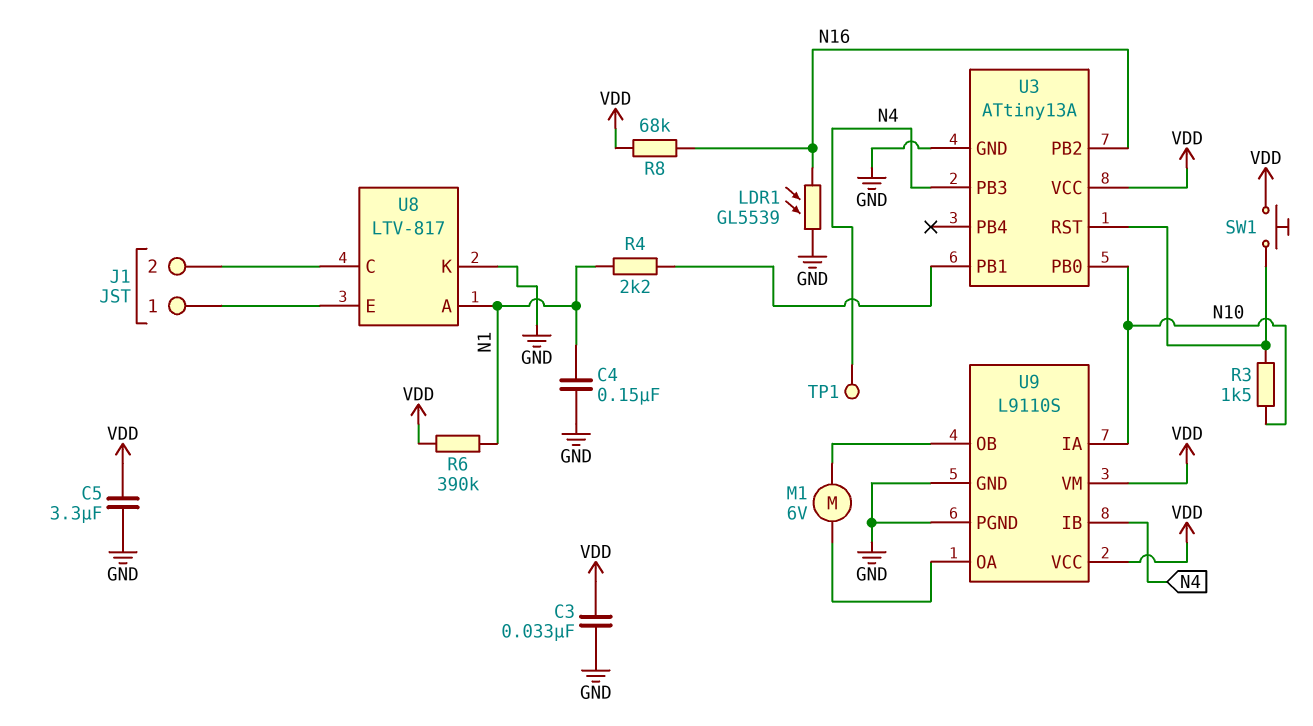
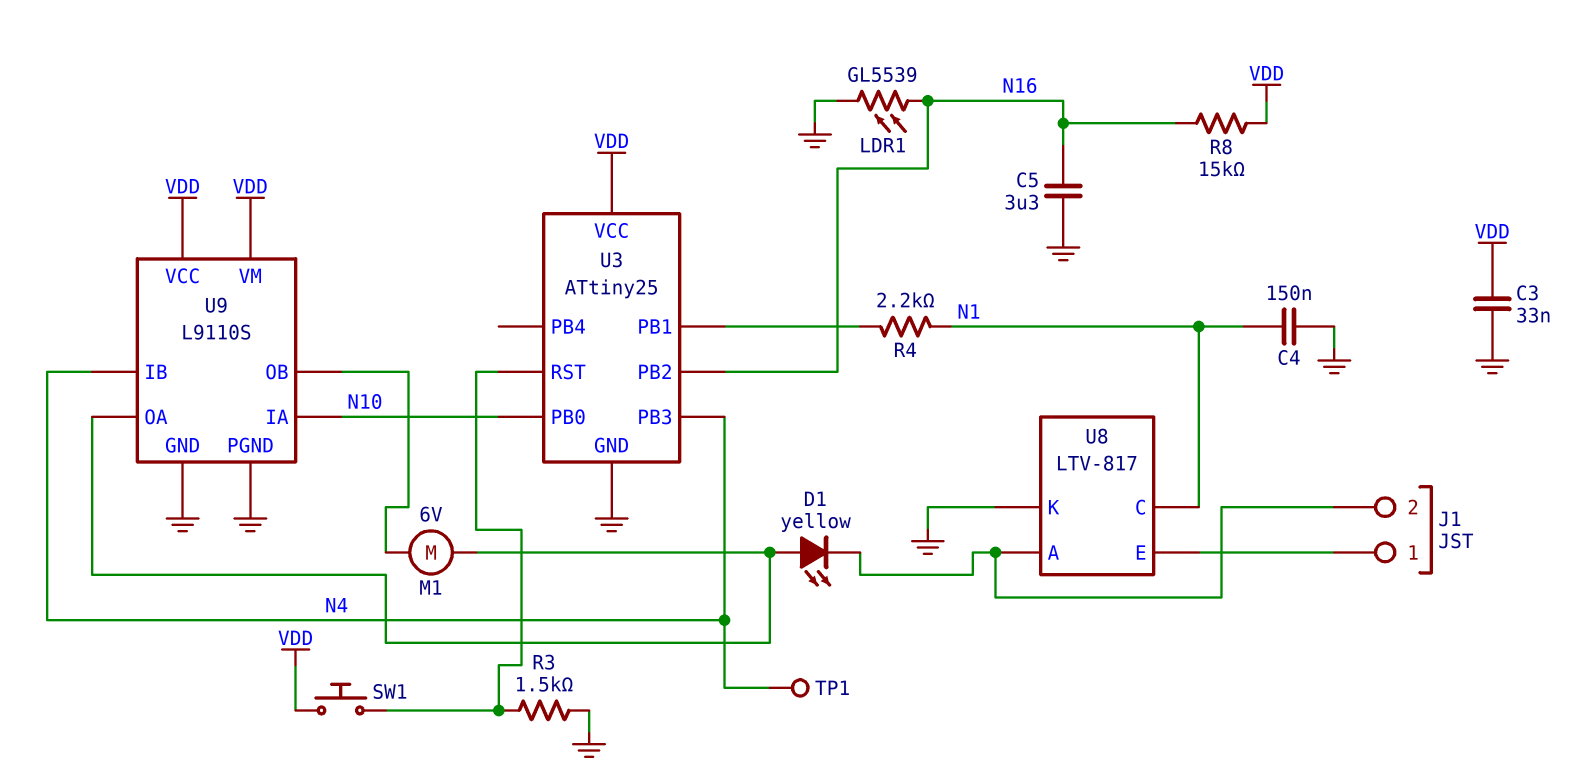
C5: 3.3uF (GND, VDD) -> 3.3uF (GND, N16)
D1: none -> LED yellow (A U9/OA, K J1/2)
R3: 1.5k (N10, U3/RST) -> 1.5k (GND, U3/RST)
R6: 390k (N1, VDD) -> none
R8: 68k (N16, VDD) -> 15k (N16, VDD)
U3: ATtiny13A -> ATtiny25
U8 pin A: N1 -> J1/2
U8 pin C: J1/2 -> N1

